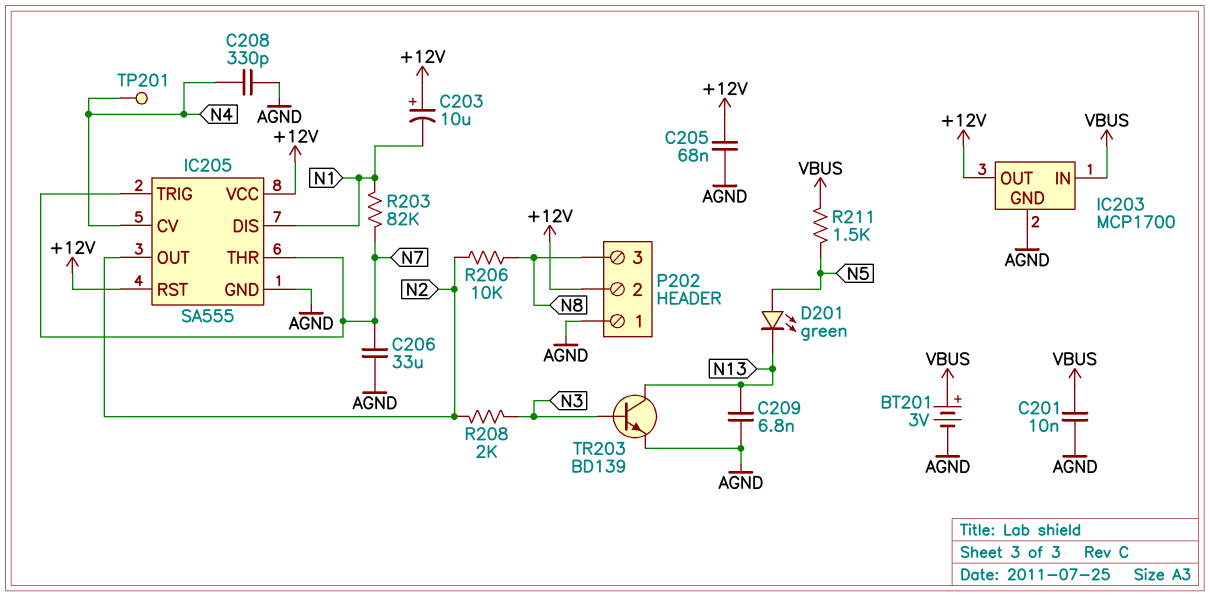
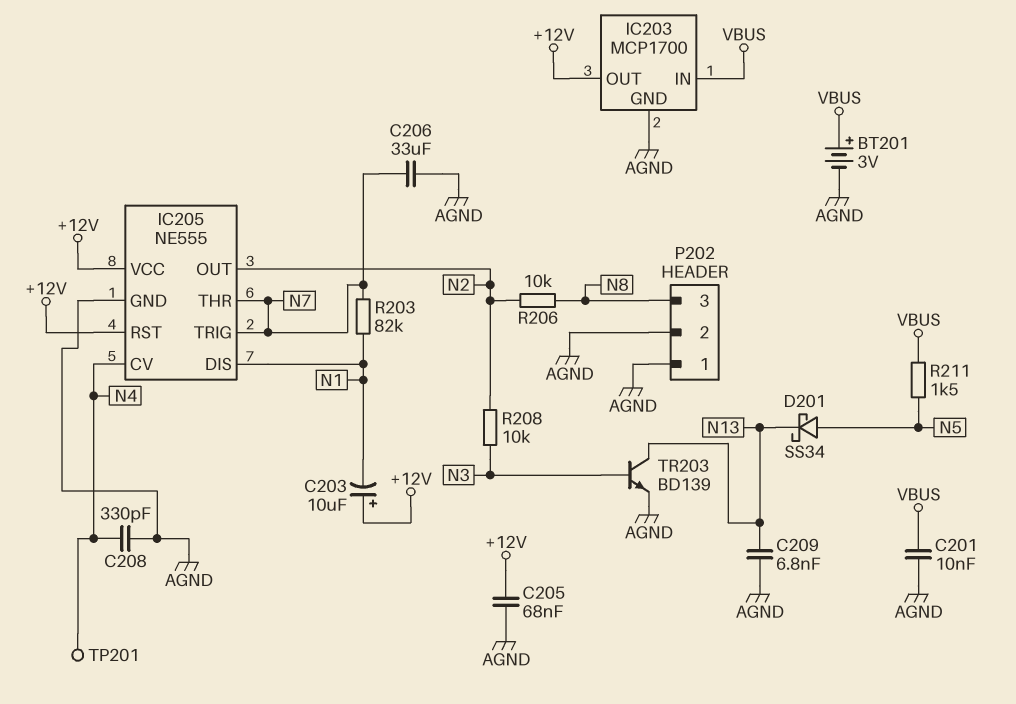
D201: LED green (A N5, K N13) -> schottky SS34 (A N5, K N13)
IC205: SA555 -> NE555
P202 pin 2: +12V -> AGND
R208: 2k (N2, N3) -> 10k (N2, N3)

